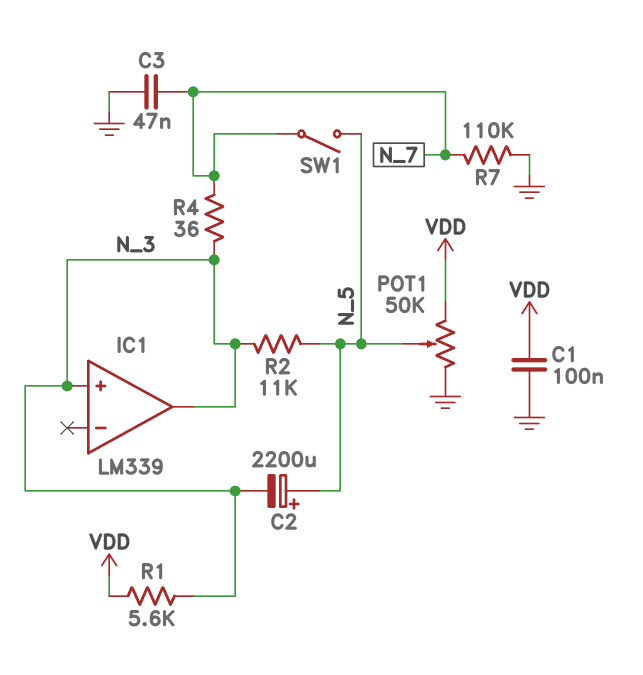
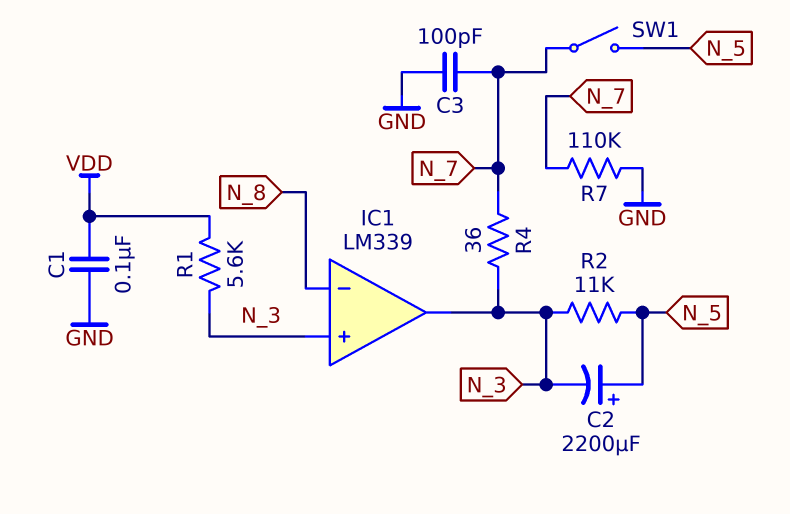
C3: 47nF (GND, N_7) -> 100pF (GND, N_7)
IC1 pin in-: none -> N_8
POT1: 50k (GND, VDD, wiper N_5) -> none

